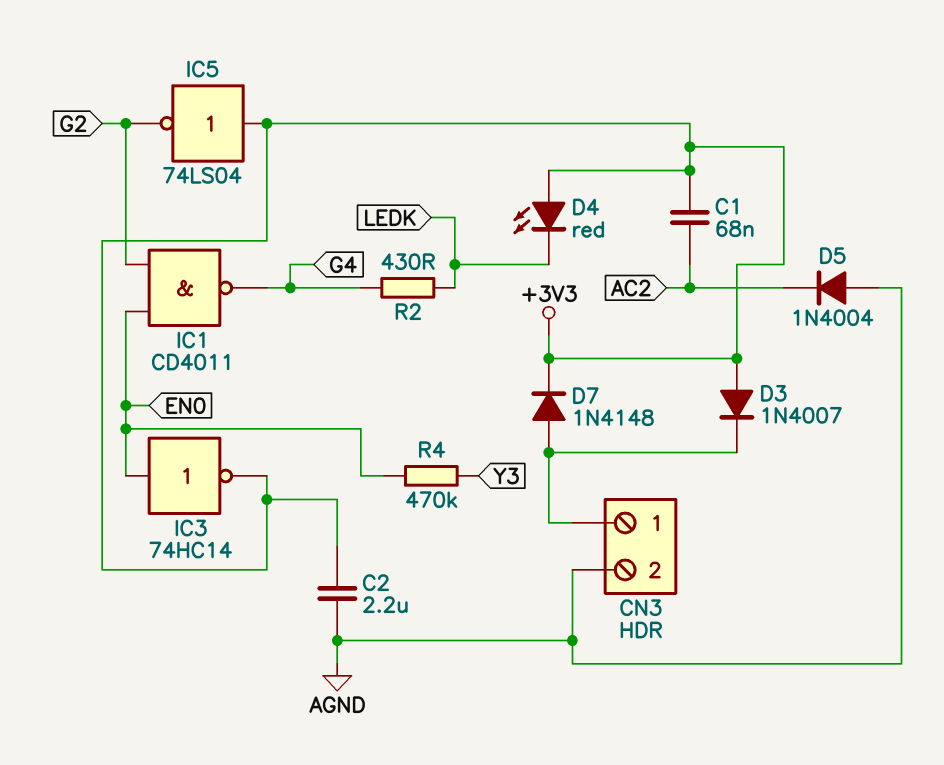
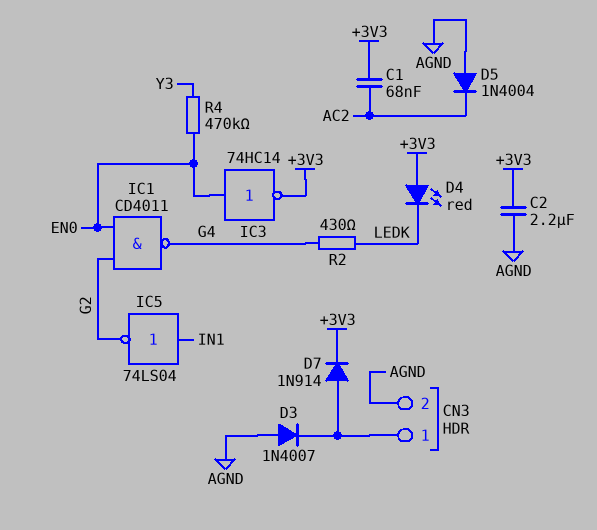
D3: diode 1N4007 (A +3V3, K CN3/1) -> diode 1N4007 (A AGND, K CN3/1)
D7: diode 1N4148 (A CN3/1, K +3V3) -> diode 1N914 (A CN3/1, K +3V3)
IC5: NOT 74LS04 (in +3V3, out G2) -> NOT 74LS04 (in IN1, out G2)

